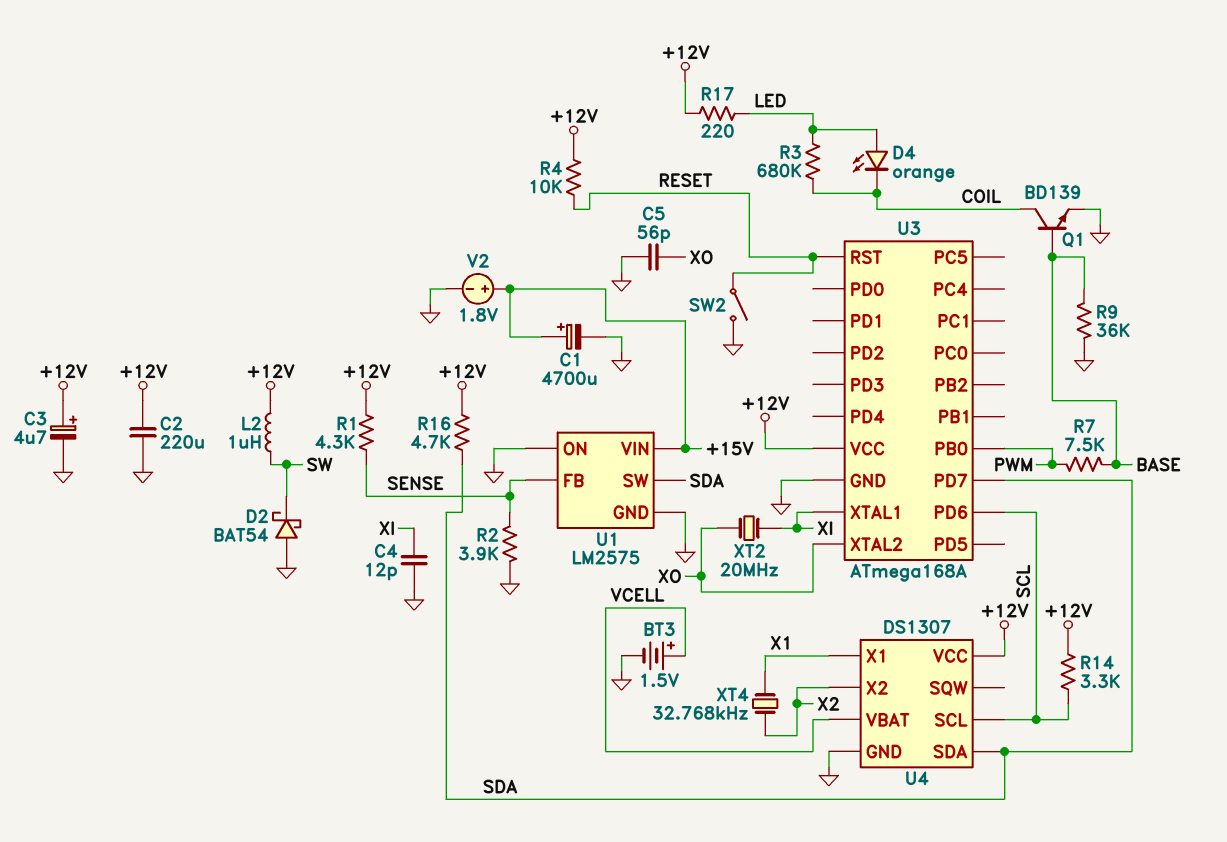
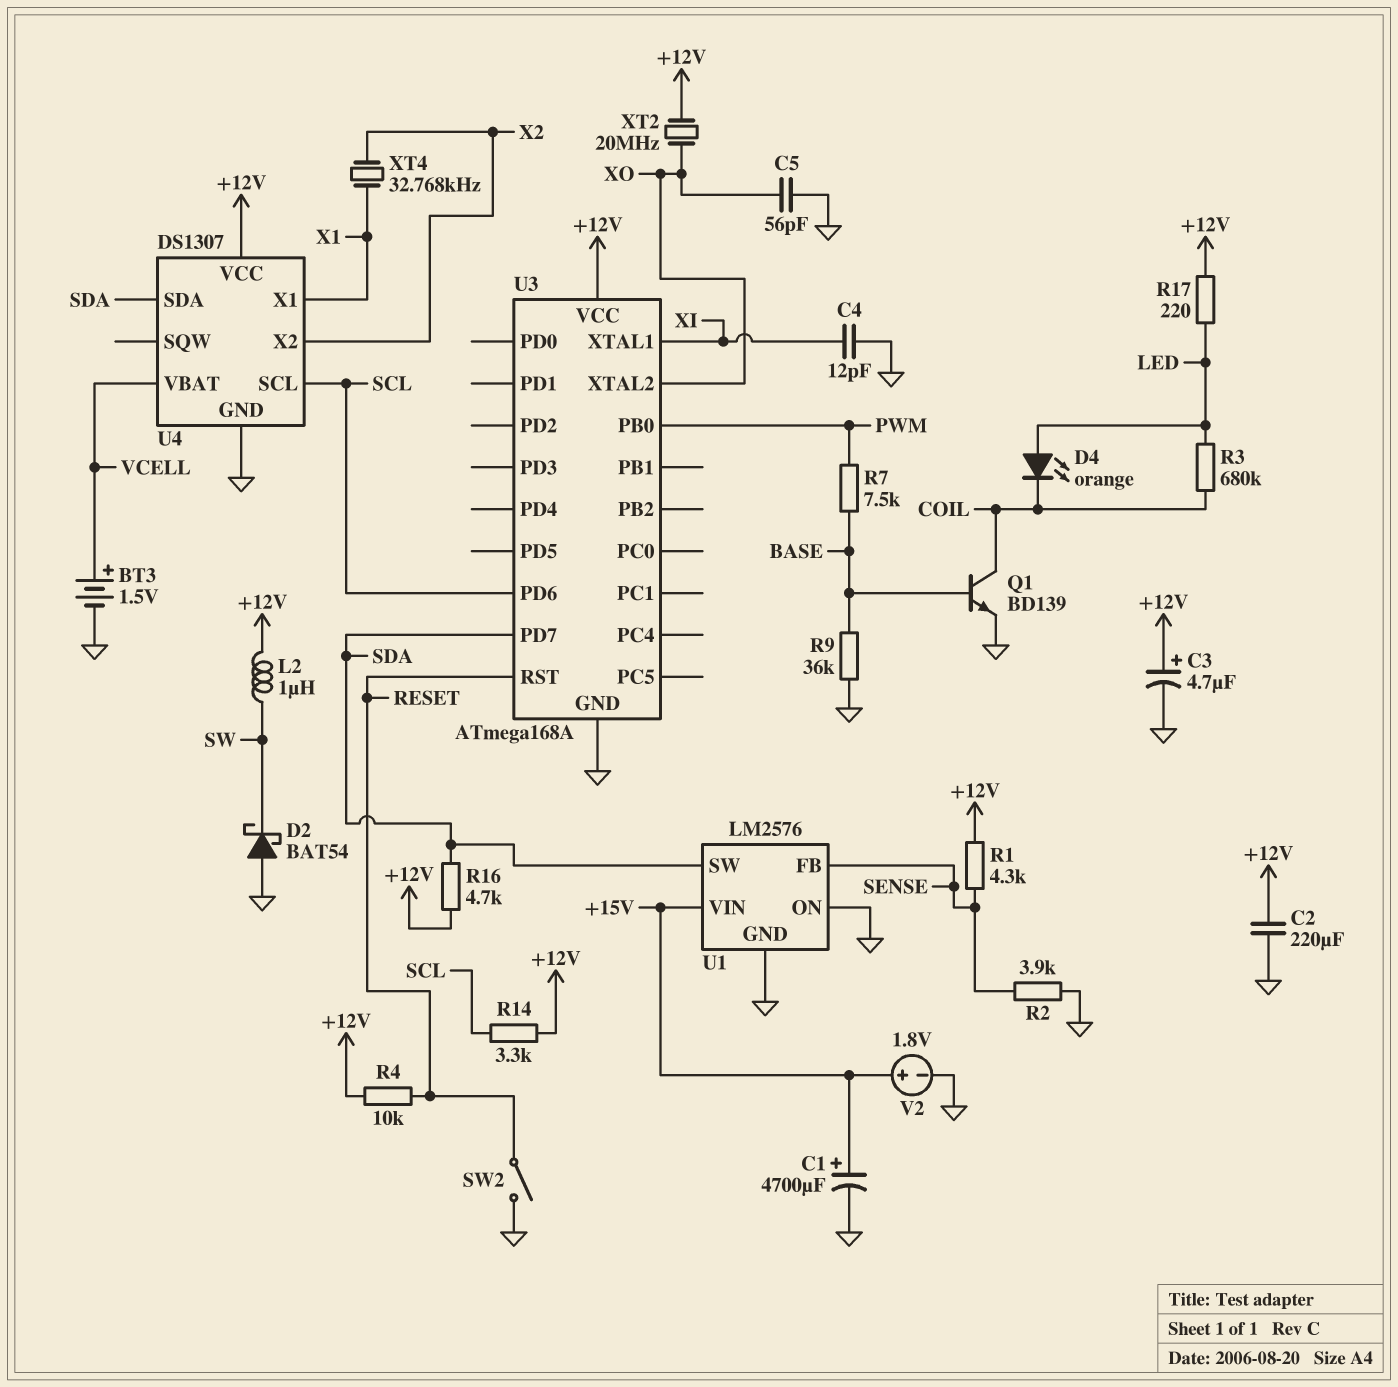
U1: LM2575 -> LM2576
XT2: 20MHz (XI, XO) -> 20MHz (+12V, XO)

